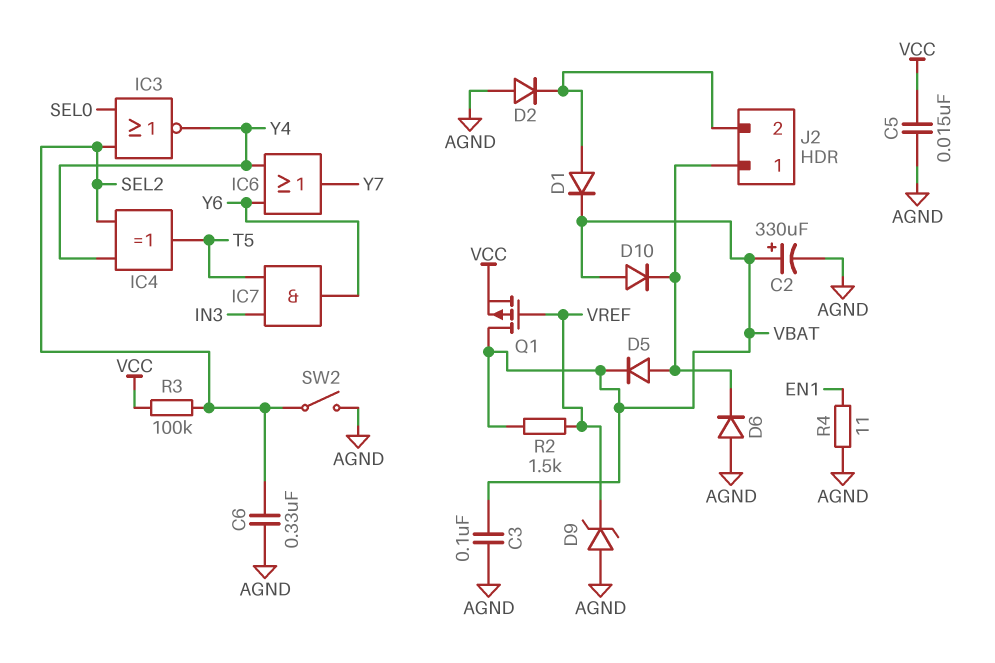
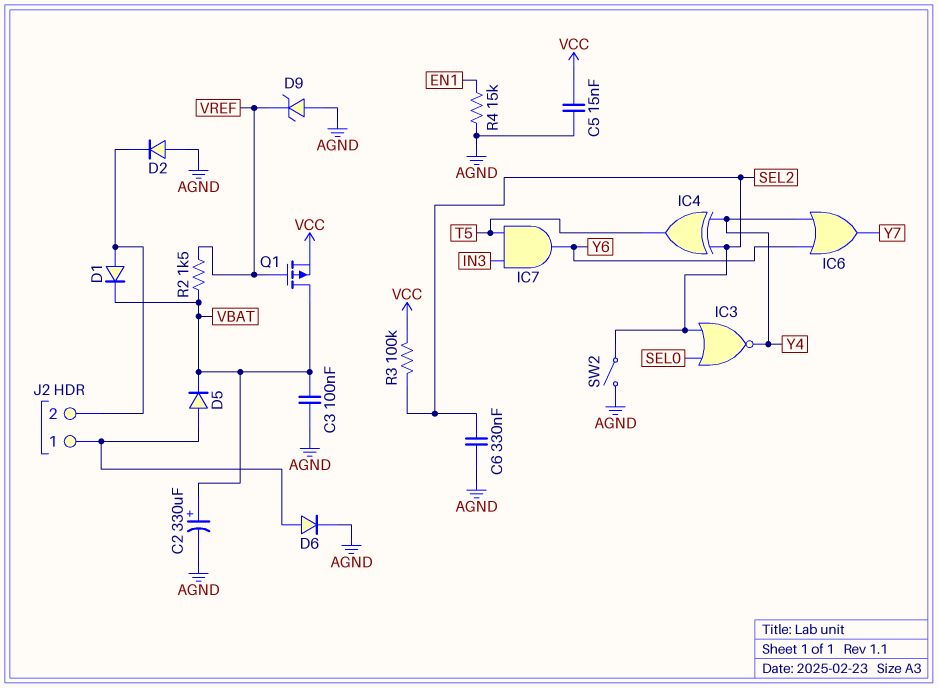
D6: diode (A AGND, K J2/1) -> diode (A J2/1, K AGND)
D10: diode (A VBAT, K J2/1) -> none
R4: 11 (AGND, EN1) -> 15k (AGND, EN1)

